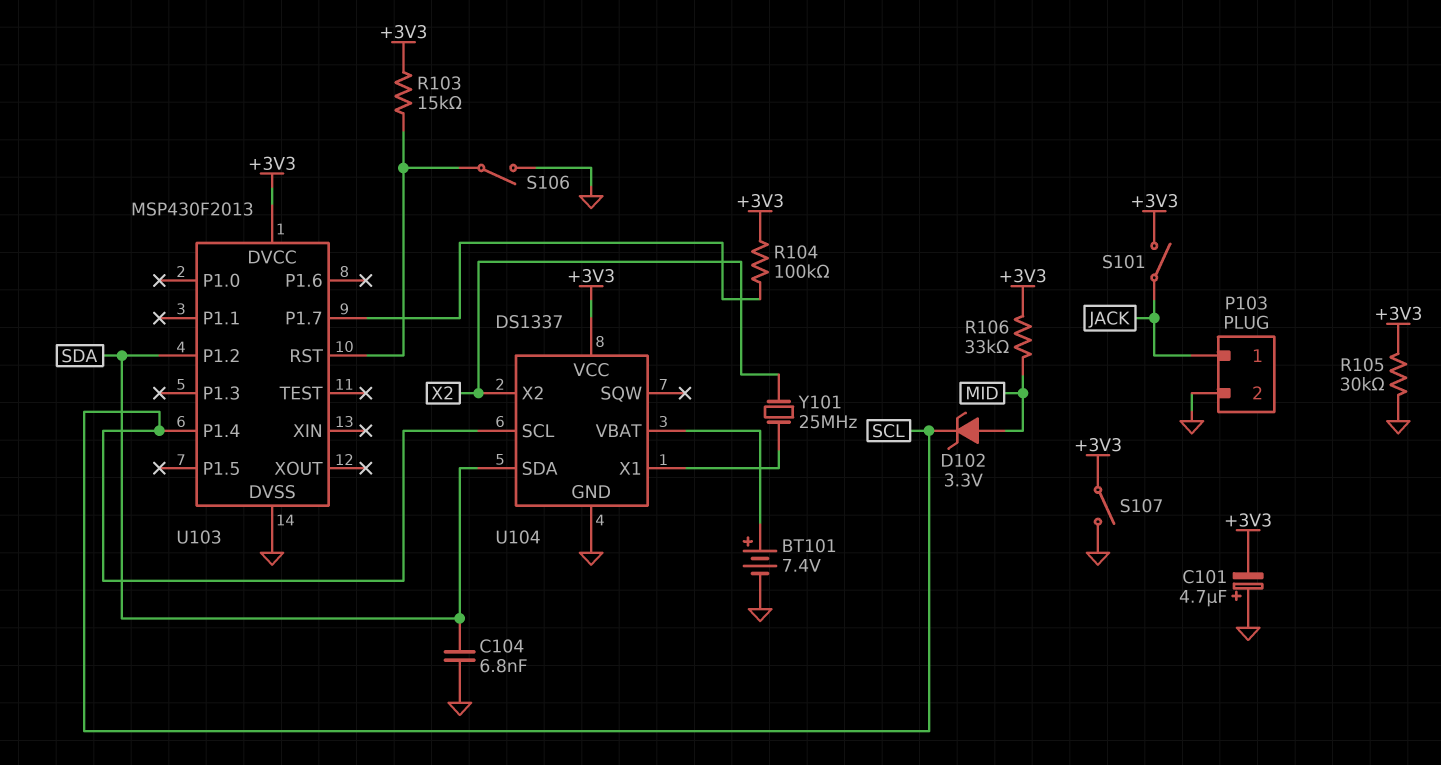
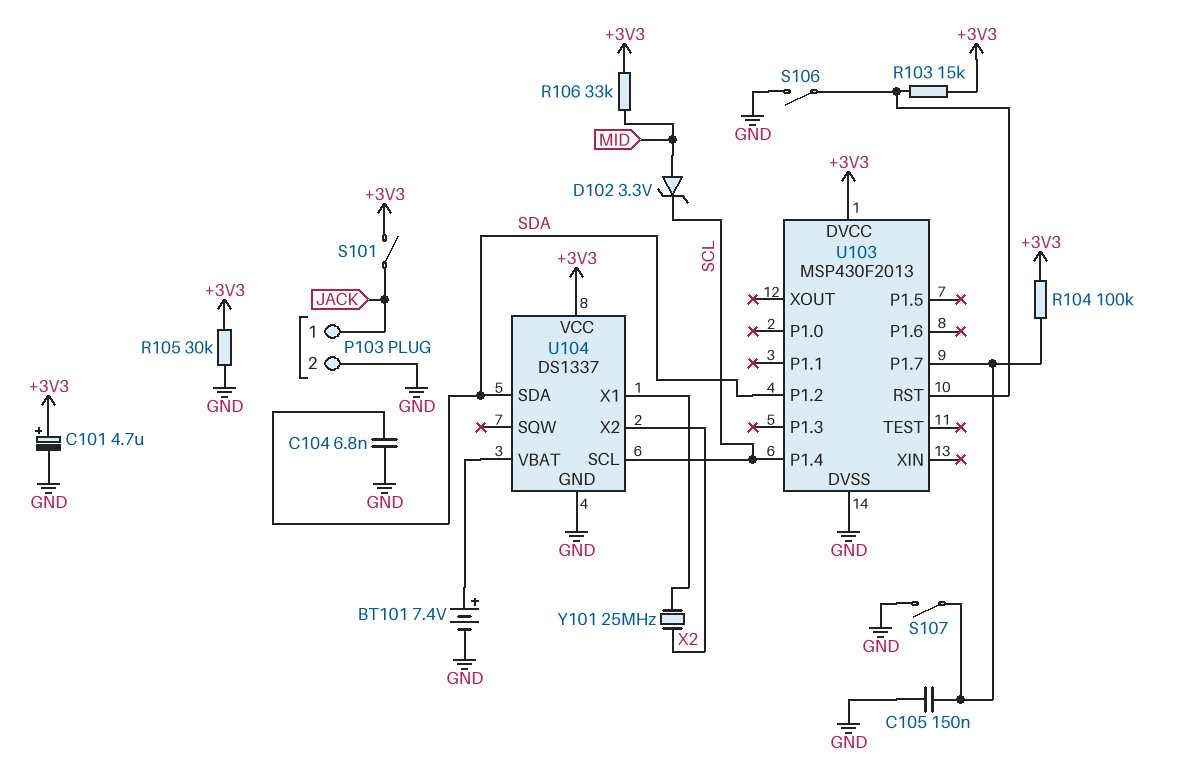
C101: 4.7uF (plus GND, minus +3V3) -> 4.7uF (plus +3V3, minus GND)
C105: none -> 150nF (GND, U103/P1.7)
S107: switch (+3V3, GND) -> switch (GND, U103/P1.7)

